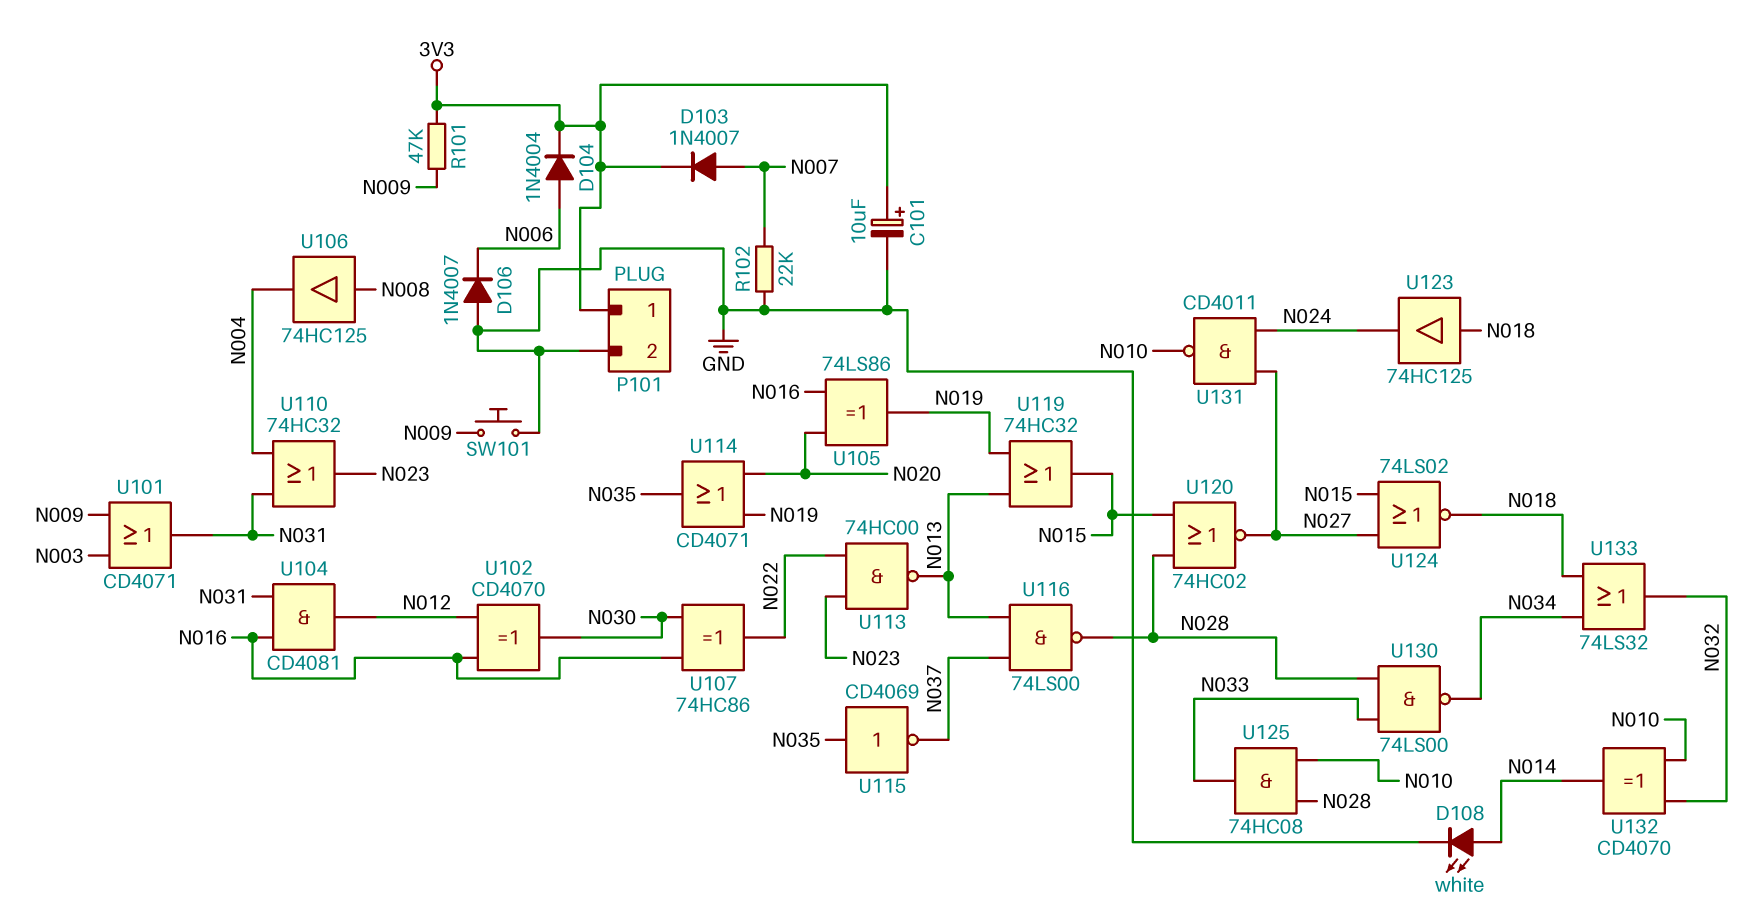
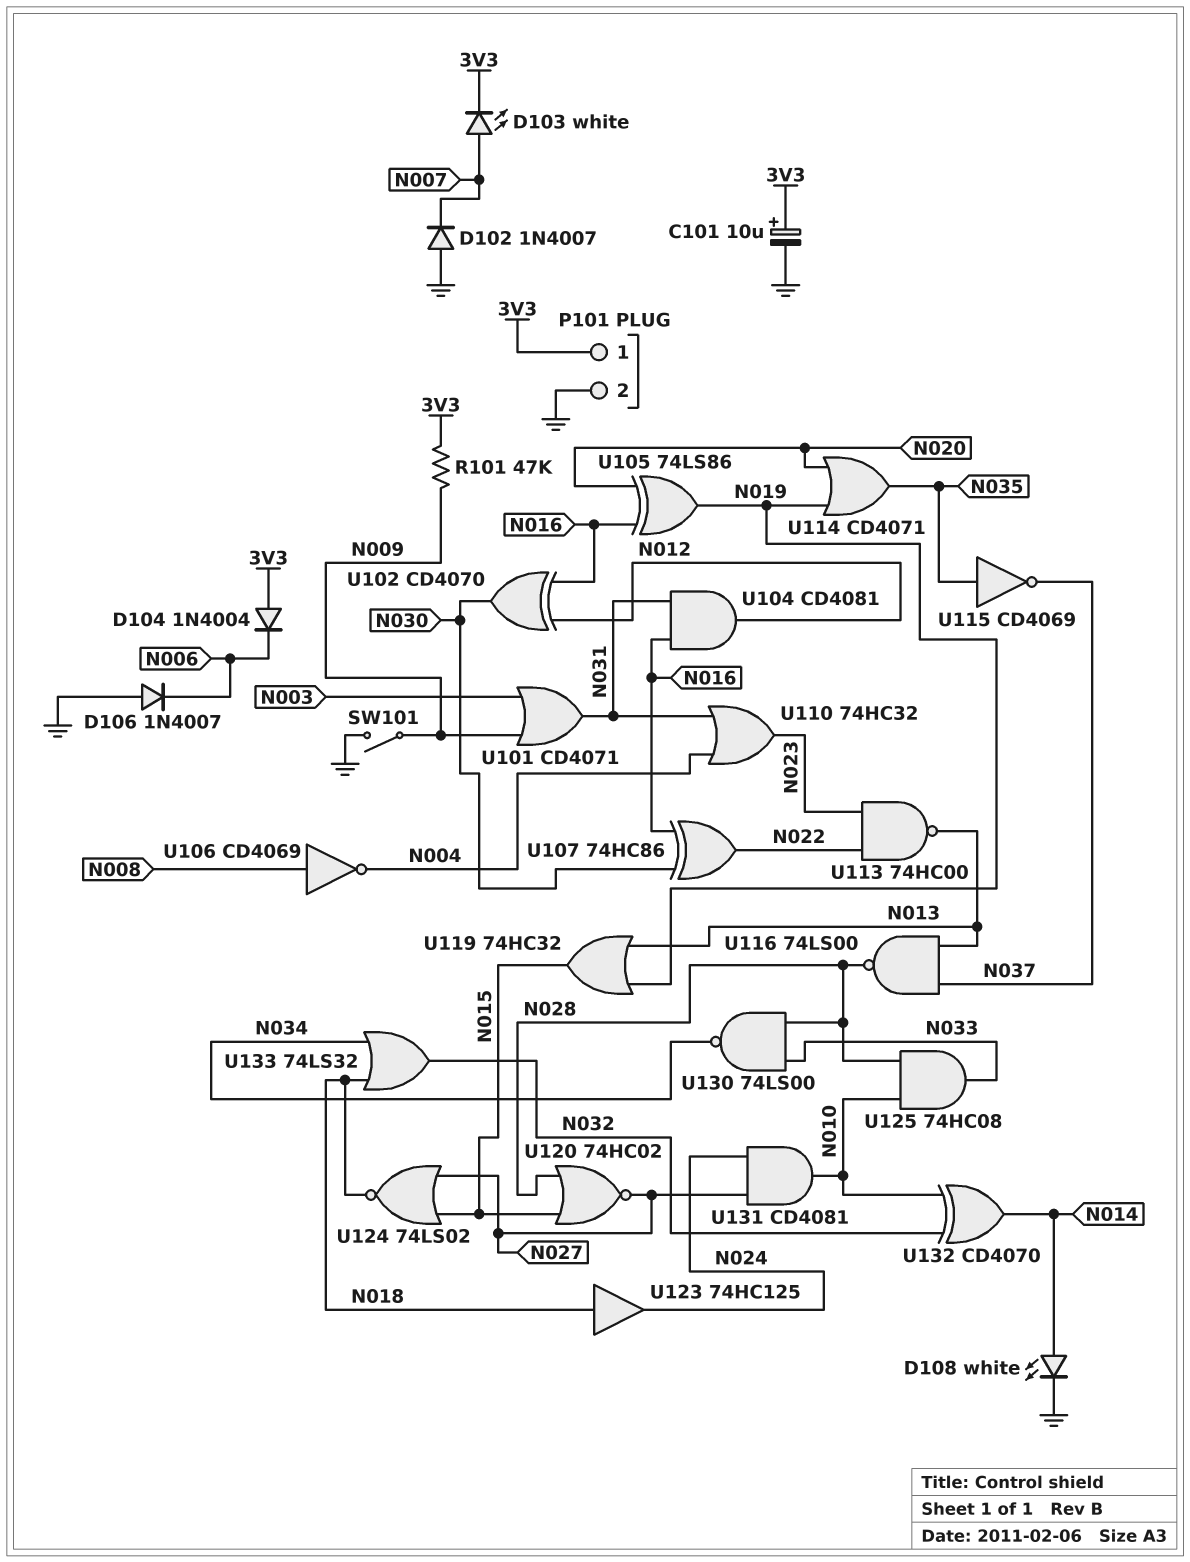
D102: none -> diode 1N4007 (A GND, K N007)
D103: diode 1N4007 (A N007, K 3V3) -> LED white (A N007, K 3V3)
D104: diode 1N4004 (A N006, K 3V3) -> diode 1N4004 (A 3V3, K N006)
R102: 22k (GND, N007) -> none
SW101: button (GND, N009) -> switch (GND, N009)
U106: buffer 74HC125 (in N008, out N004) -> NOT CD4069 (in N008, out N004)
U131: NAND CD4011 (in N024, in N027, out N010) -> AND CD4081 (in N024, in N027, out N010)

